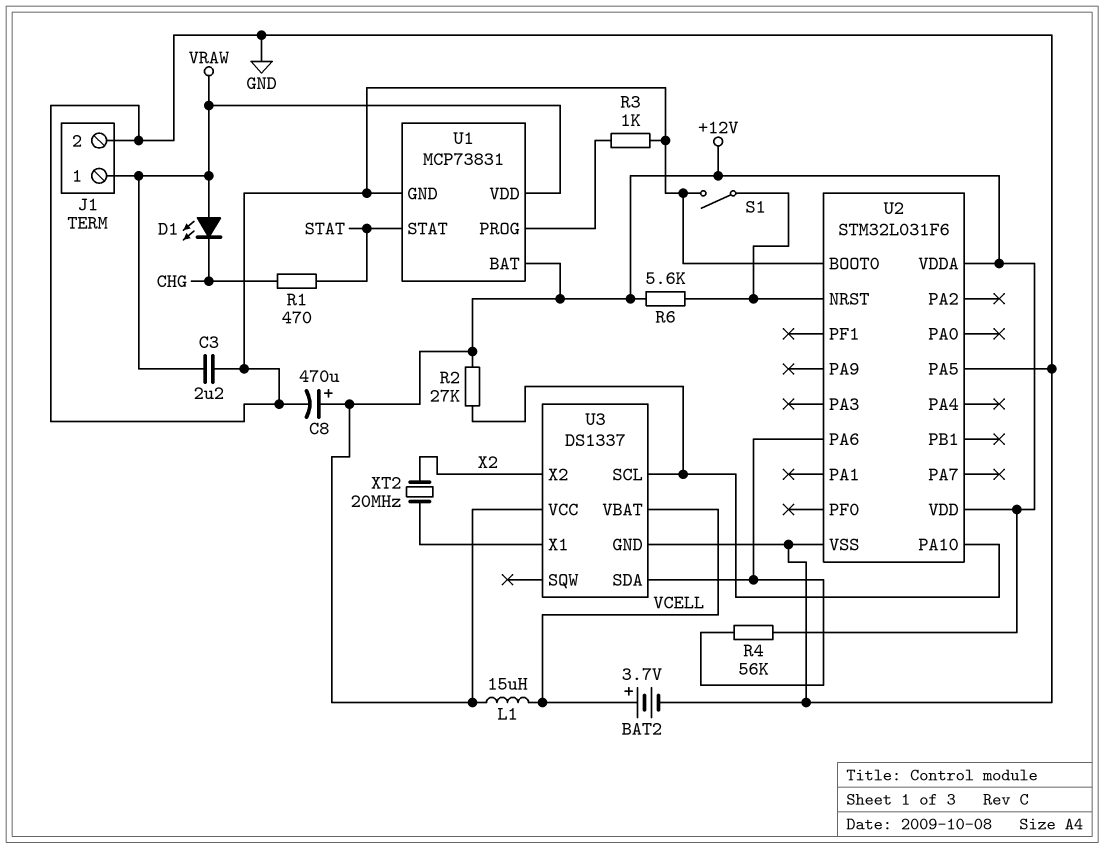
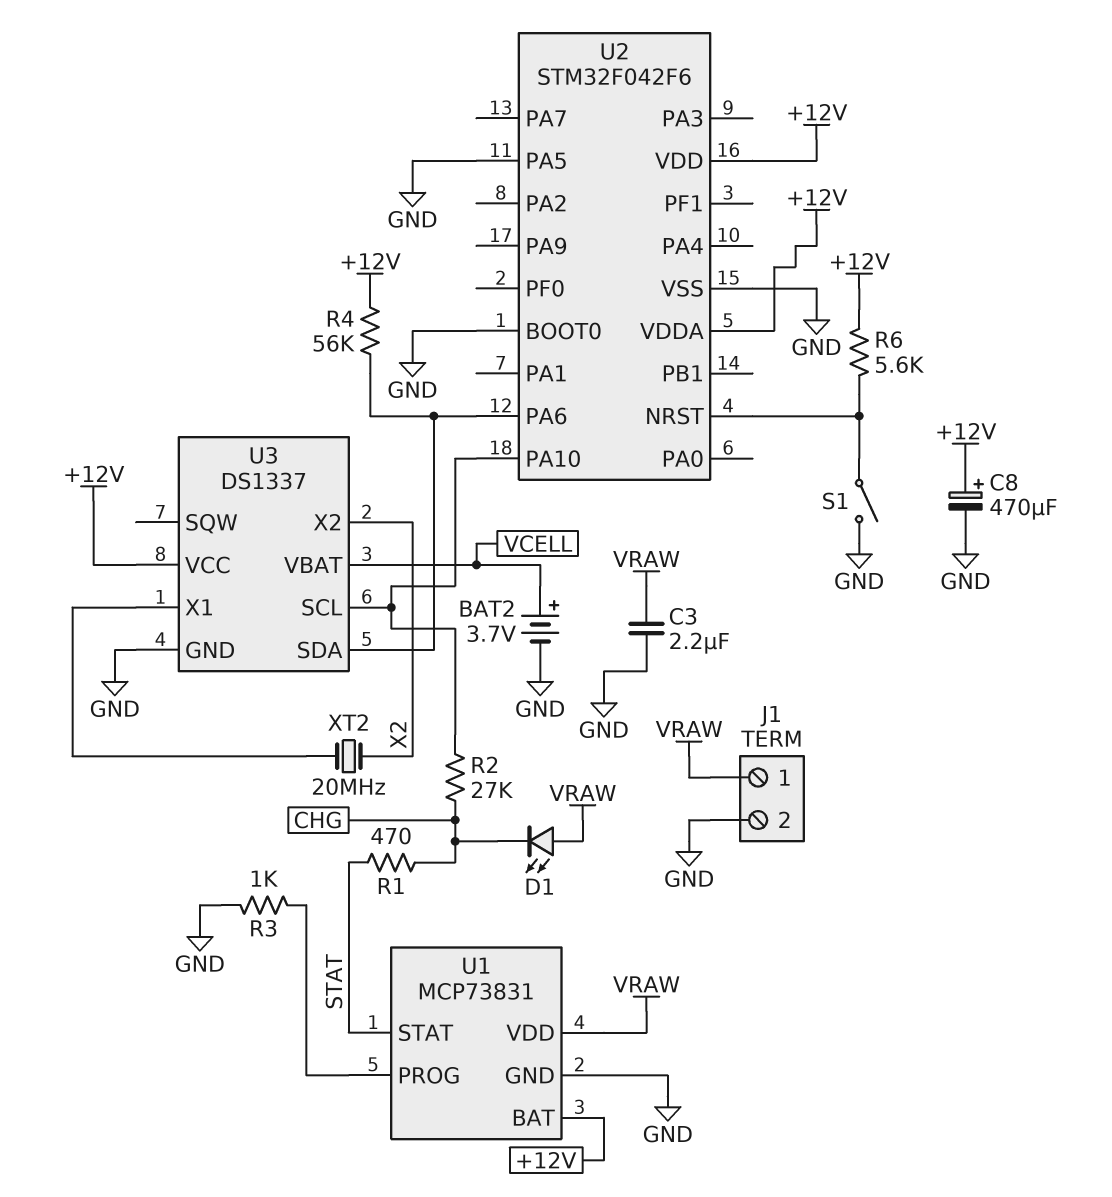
L1: 15uH (+12V, VCELL) -> none
R2: 27k (+12V, U2/PA10) -> 27k (CHG, U2/PA10)
U2: STM32L031F6 -> STM32F042F6

